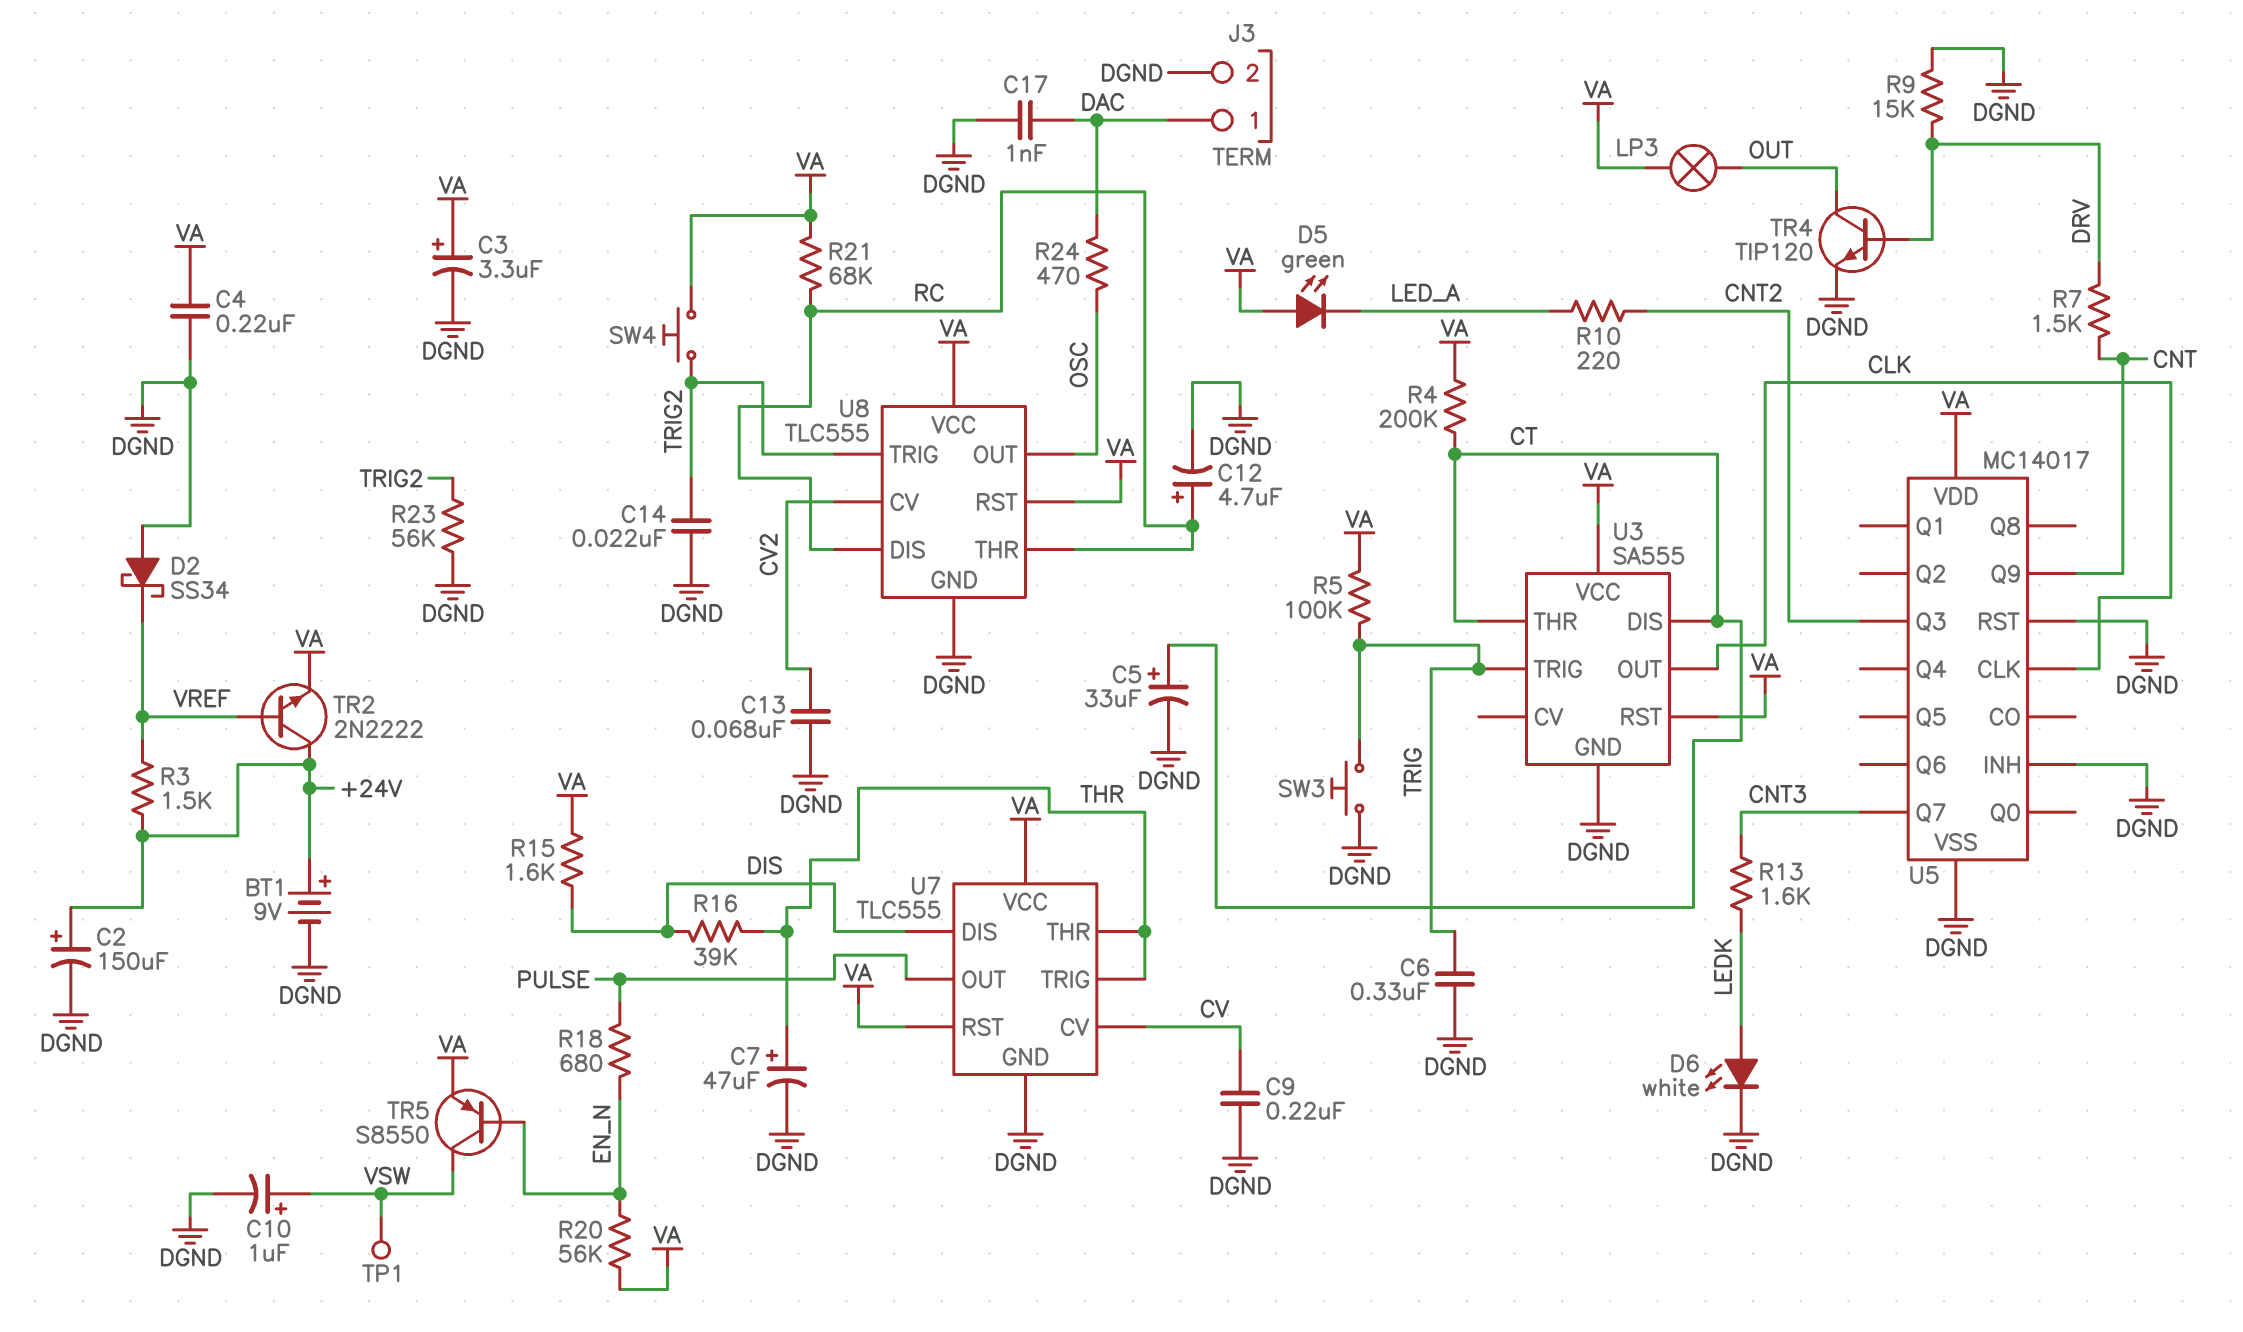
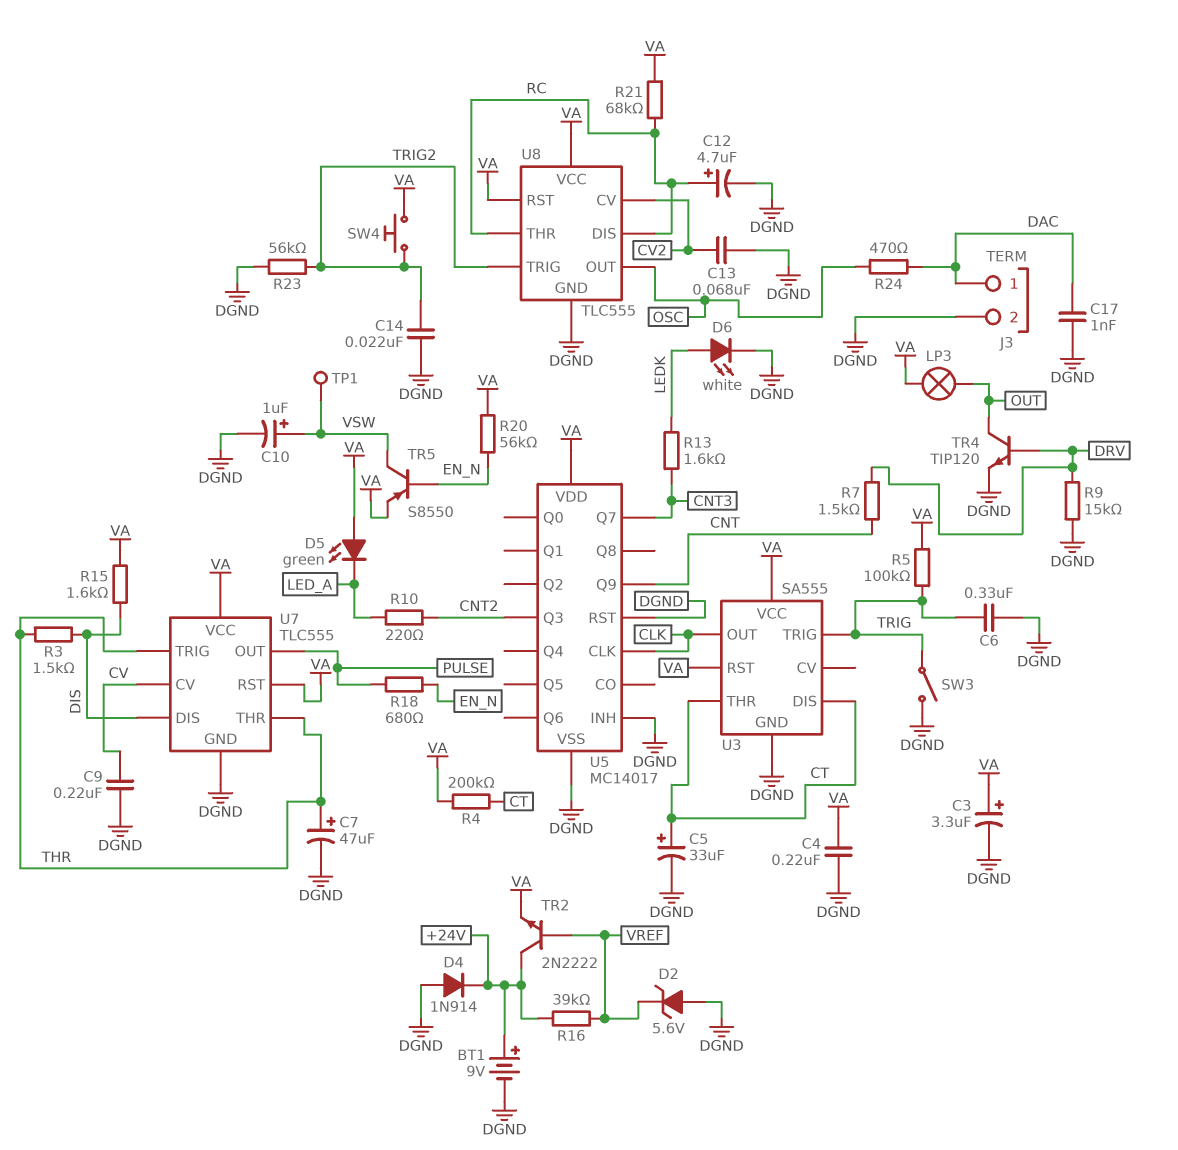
C2: 150uF (plus +24V, minus DGND) -> none
D2: schottky SS34 (A DGND, K VREF) -> zener 5.6V (A DGND, K VREF)
D4: none -> diode 1N914 (A DGND, K +24V)
R3: 1.5k (+24V, VREF) -> 1.5k (DIS, THR)
R16: 39k (DIS, THR) -> 39k (+24V, VREF)
SW3: button (DGND, TRIG) -> switch (DGND, TRIG)

